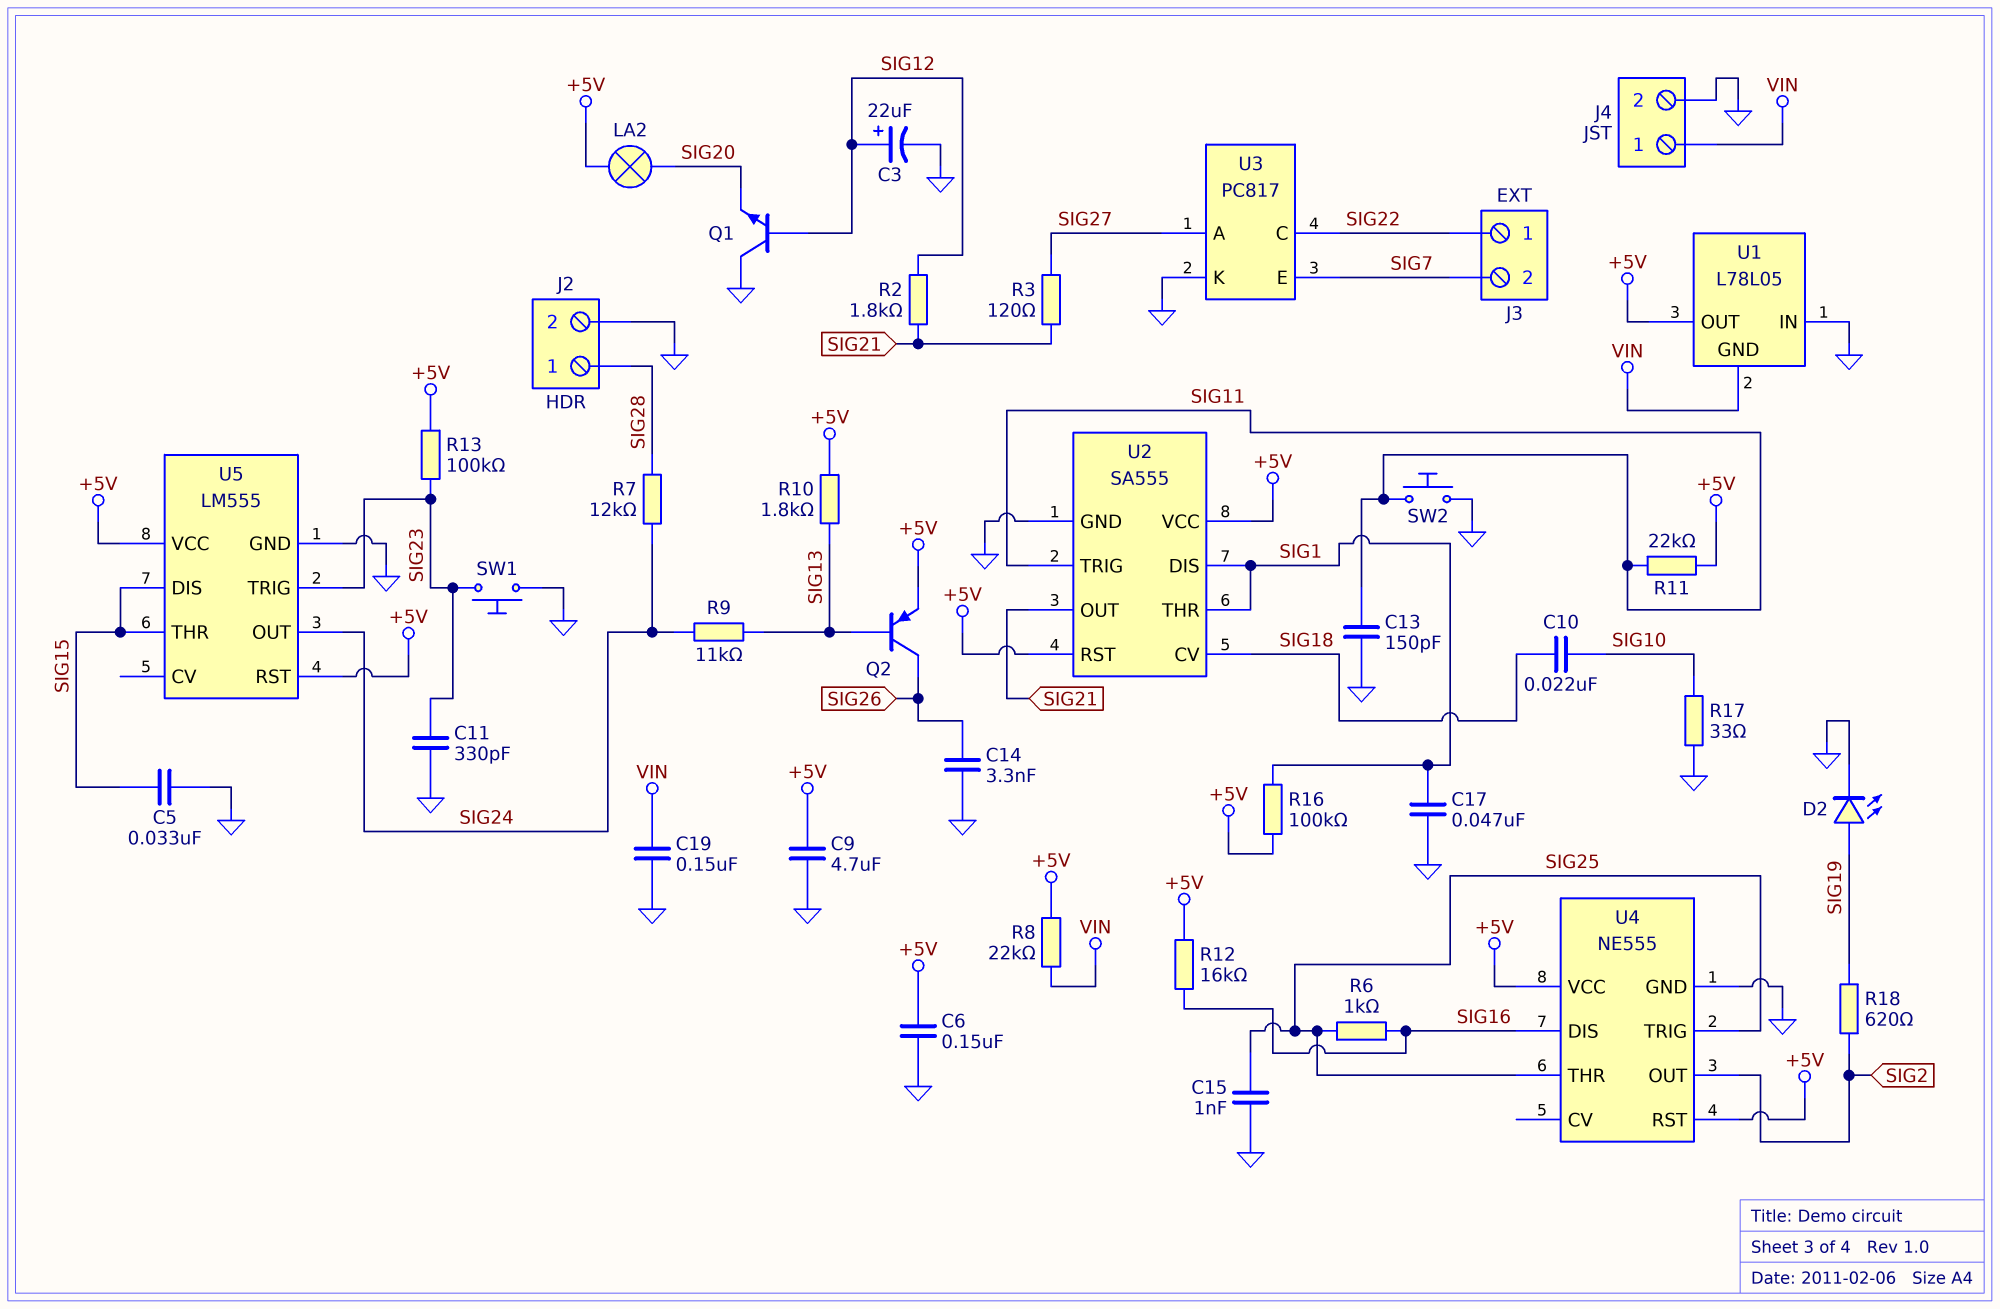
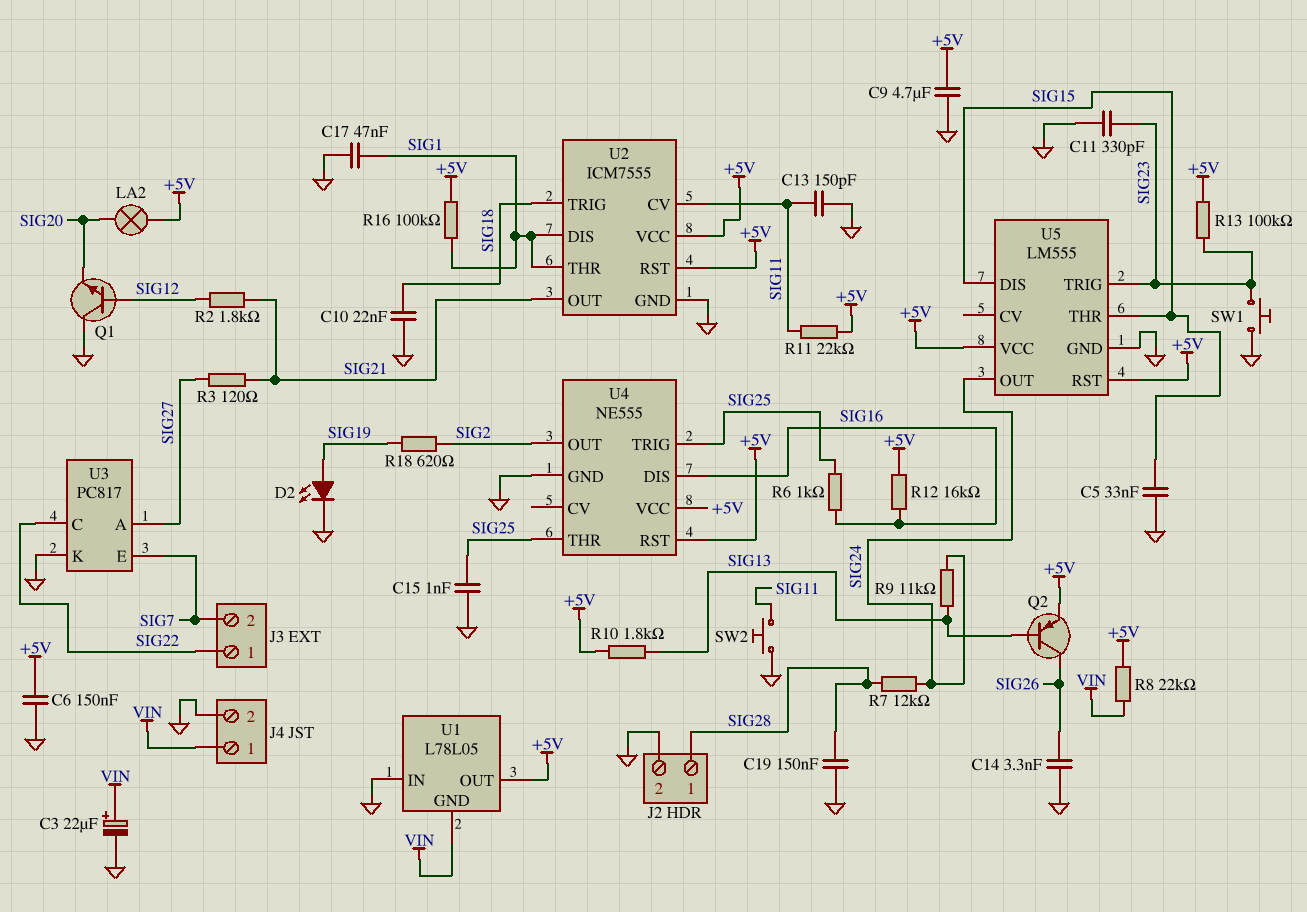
C3: 22uF (plus SIG12, minus GND) -> 22uF (plus VIN, minus GND)
C10: 22nF (SIG10, SIG18) -> 22nF (GND, SIG18)
C19: 150nF (GND, VIN) -> 150nF (GND, SIG28)
R17: 33 (GND, SIG10) -> none
U2: SA555 -> ICM7555
U2 pin CV: SIG18 -> SIG11
U2 pin TRIG: SIG11 -> SIG18

